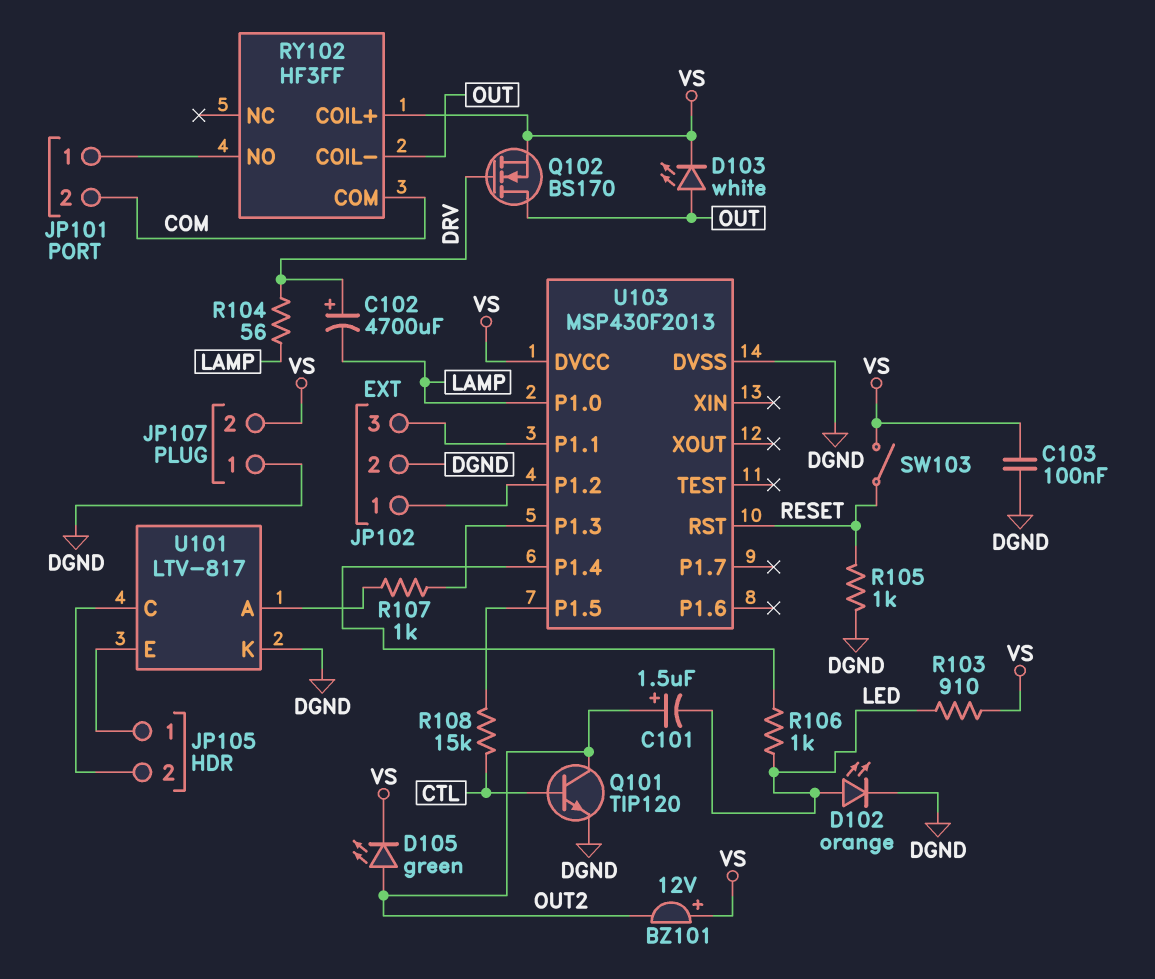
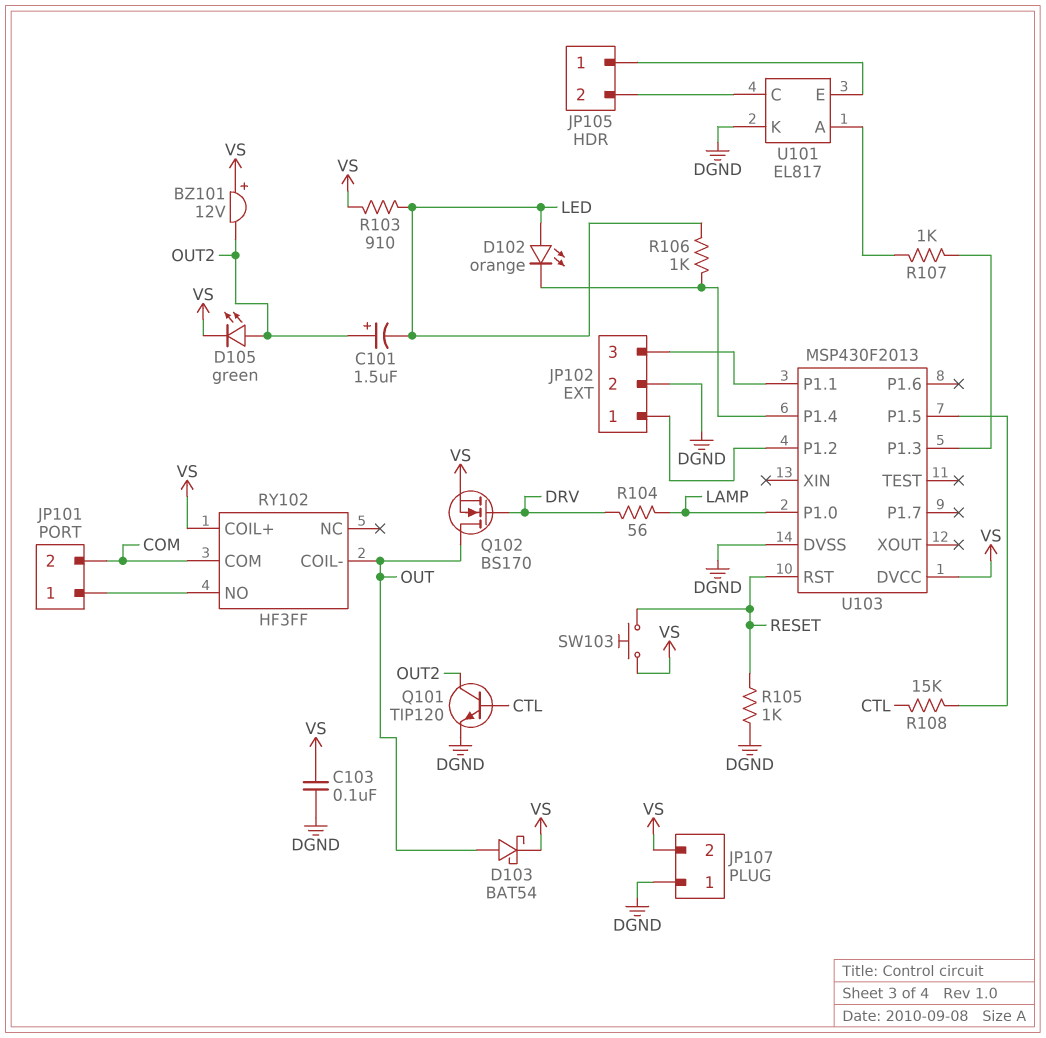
C102: 4700uF (plus DRV, minus LAMP) -> none
D102: LED orange (A LED, K DGND) -> LED orange (A LED, K U103/P1.4)
D103: LED white (A OUT, K VS) -> schottky BAT54 (A OUT, K VS)
SW103: switch (RESET, VS) -> button (RESET, VS)
U101: LTV-817 -> EL817

